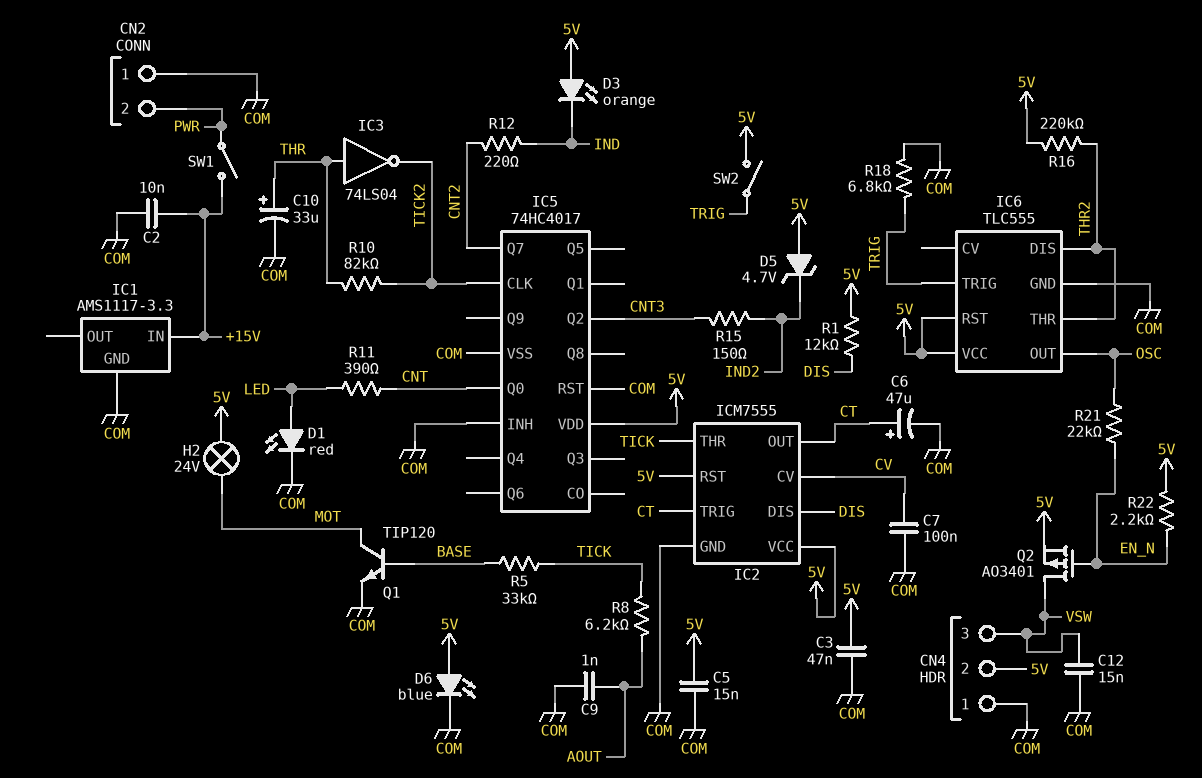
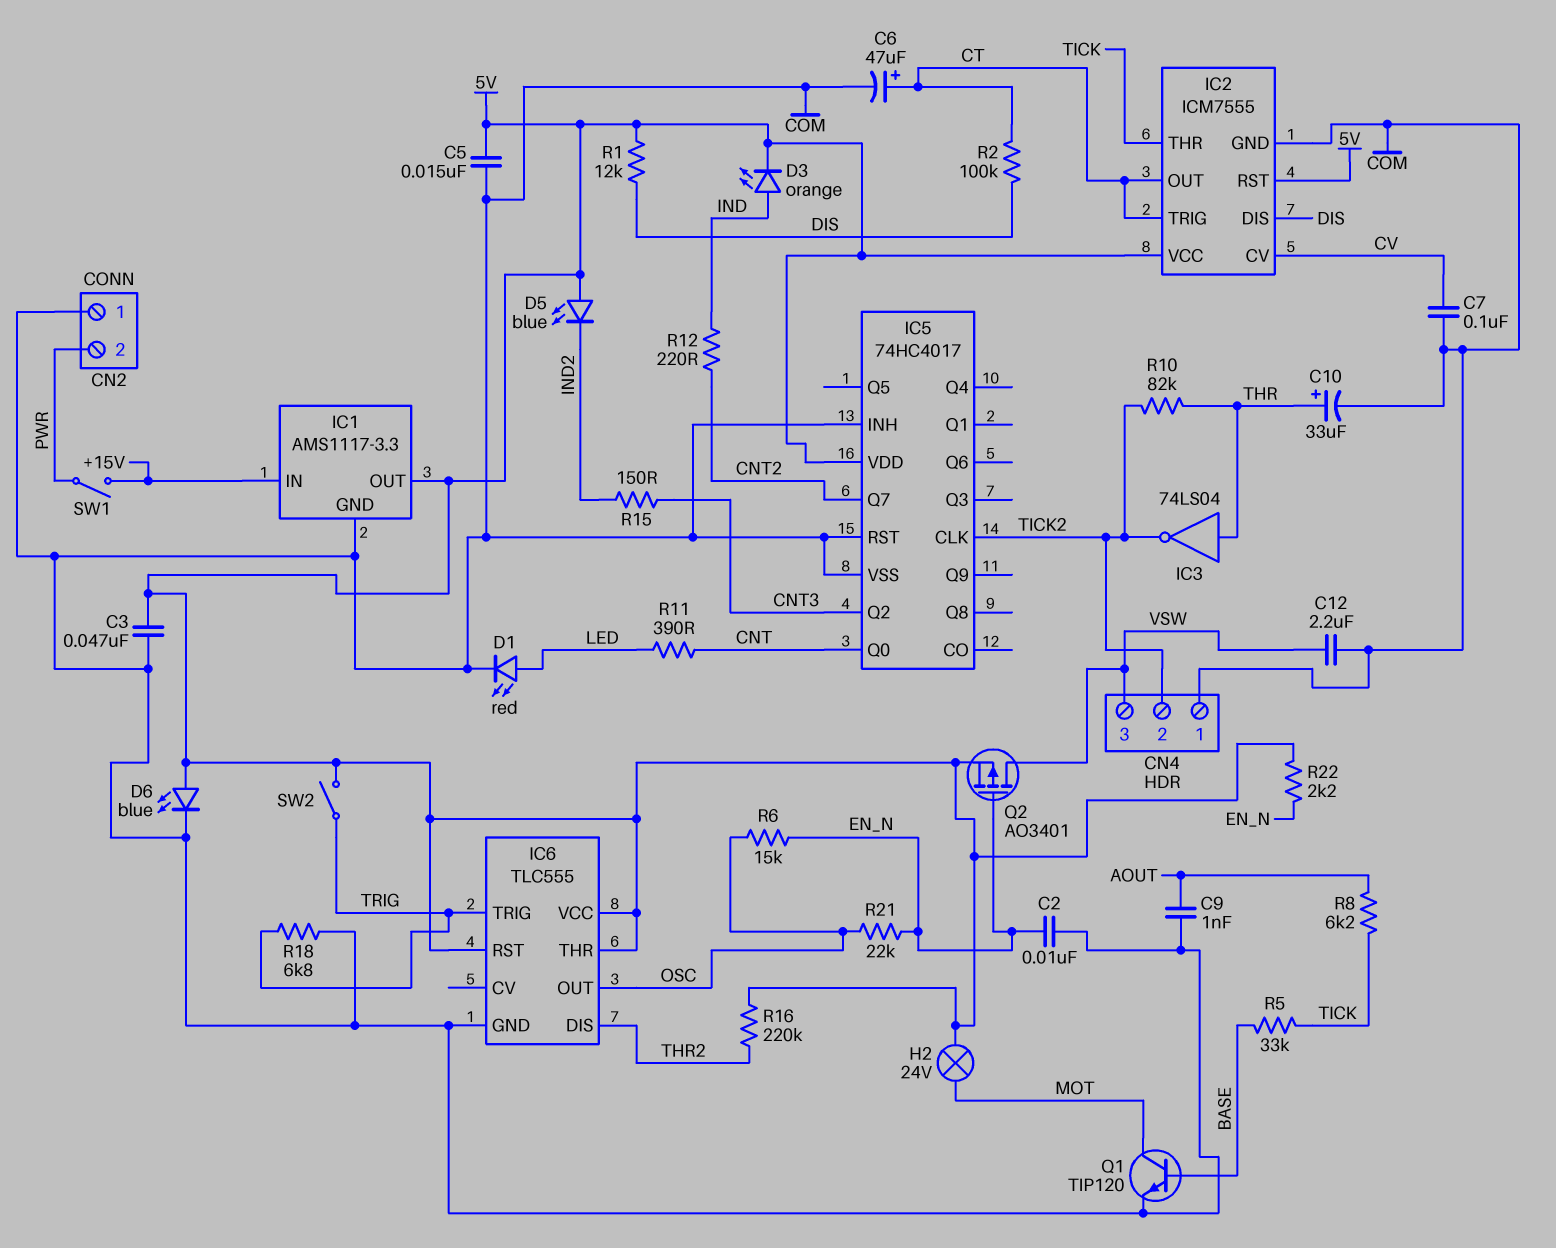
C2: 10nF (+15V, COM) -> 10nF (COM, EN_N)
C12: 15nF (COM, VSW) -> 2.2uF (COM, VSW)
CN4 pin 2: 5V -> TICK2
D3: LED orange (A 5V, K IND) -> LED orange (A IND, K 5V)
D5: zener 4.7V (A 5V, K IND2) -> LED blue (A 5V, K IND2)
IC1 pin OUT: none -> 5V
IC6 pin THR: THR2 -> 5V
R2: none -> 100k (CT, DIS)
R6: none -> 15k (EN_N, OSC)

